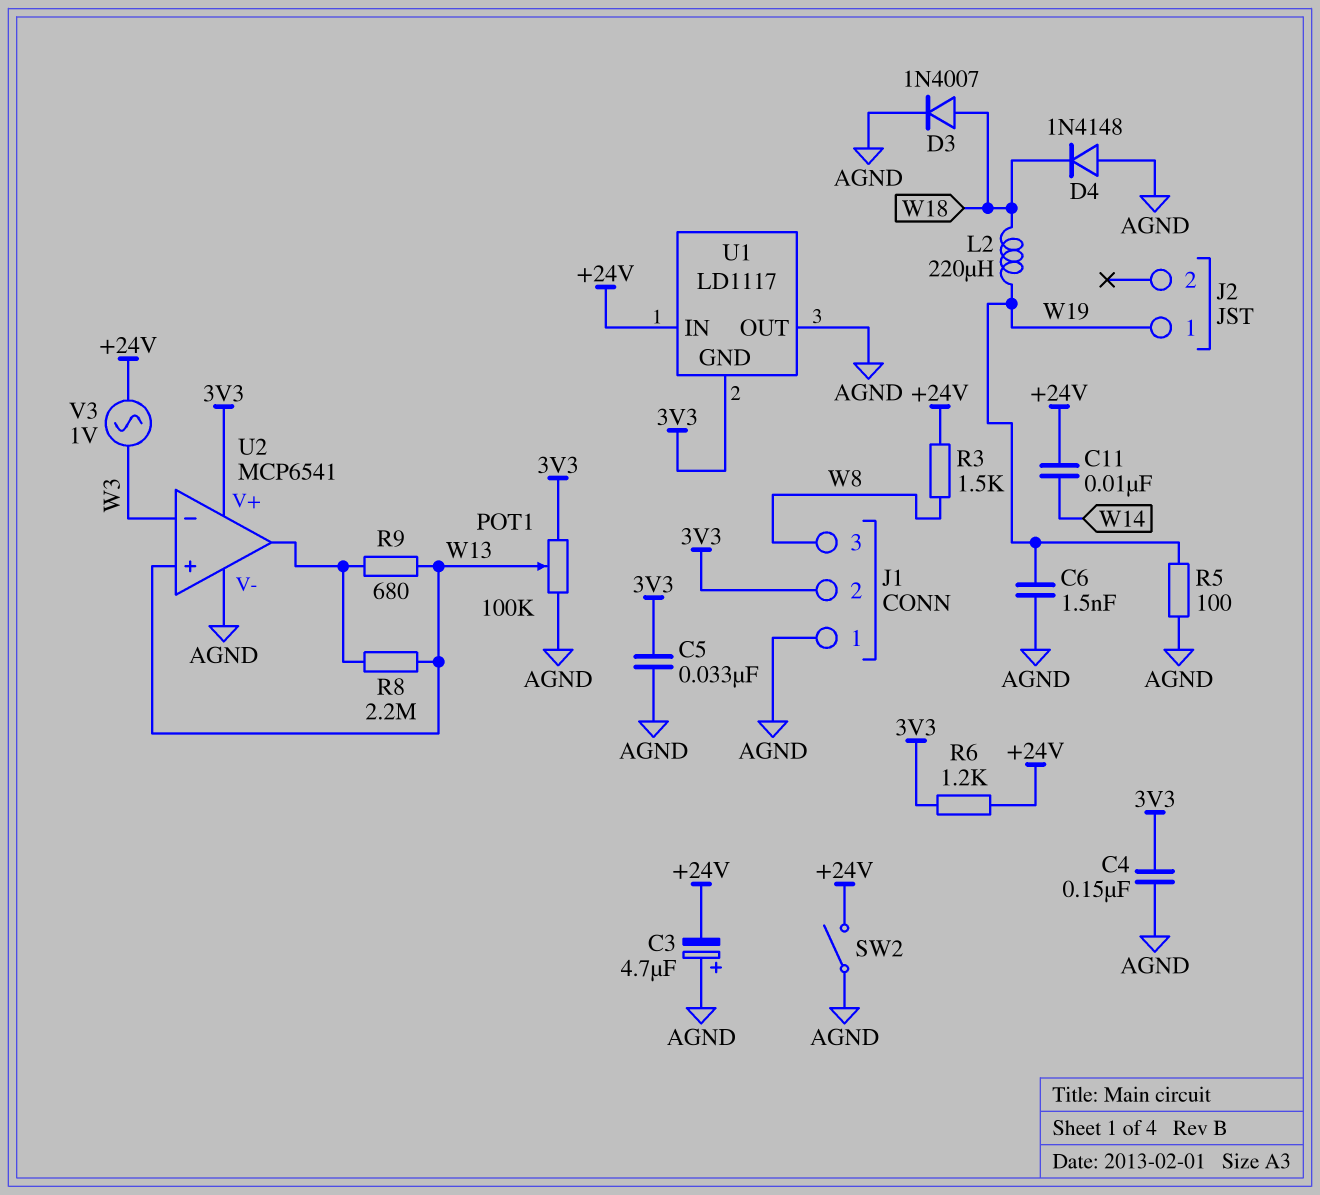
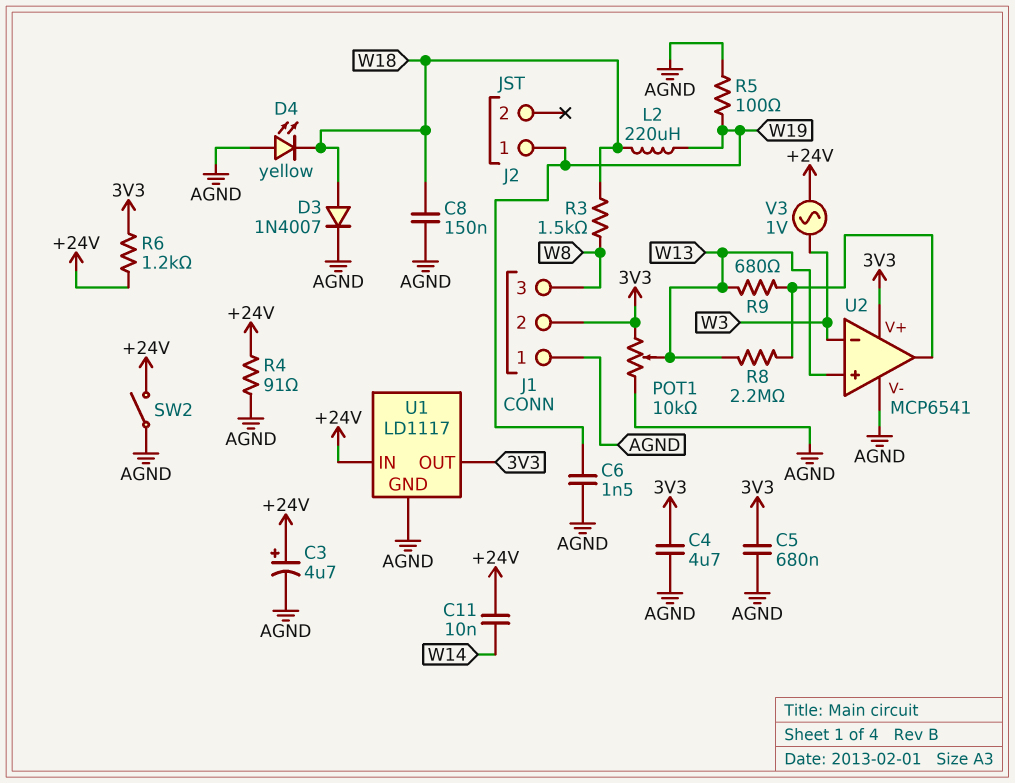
C3: 4.7uF (plus AGND, minus +24V) -> 4.7uF (plus +24V, minus AGND)
C4: 150nF (3V3, AGND) -> 4.7uF (3V3, AGND)
C5: 33nF (3V3, AGND) -> 680nF (3V3, AGND)
C8: none -> 150nF (AGND, W18)
D4: diode 1N4148 (A AGND, K W18) -> LED yellow (A AGND, K W18)
POT1: 100k (3V3, AGND, wiper W13) -> 10k (3V3, AGND, wiper W13)
R3: 1.5k (+24V, W8) -> 1.5k (W8, W18)
R4: none -> 91 (+24V, AGND)
U1 pin GND: 3V3 -> AGND
U1 pin OUT: AGND -> 3V3

